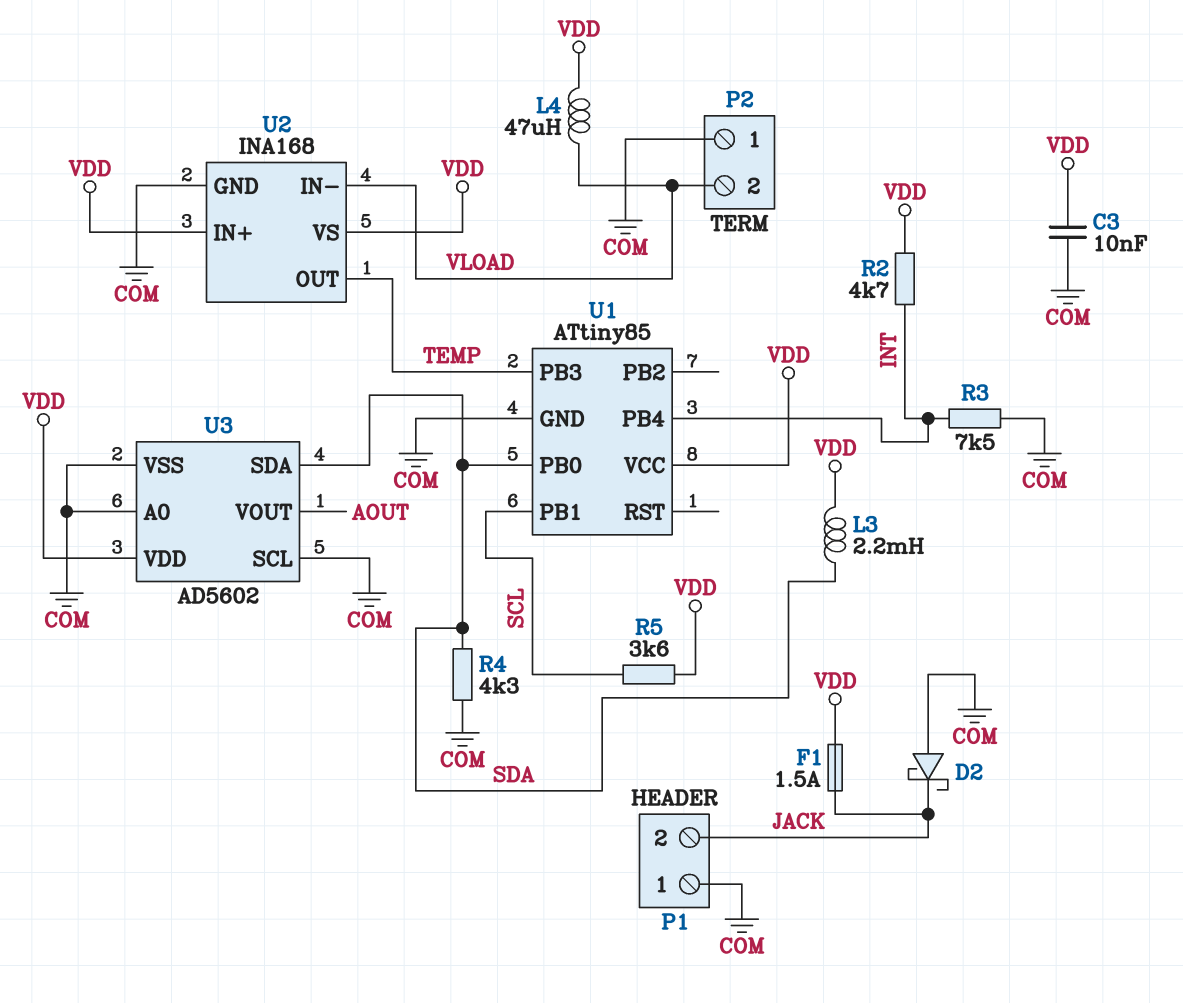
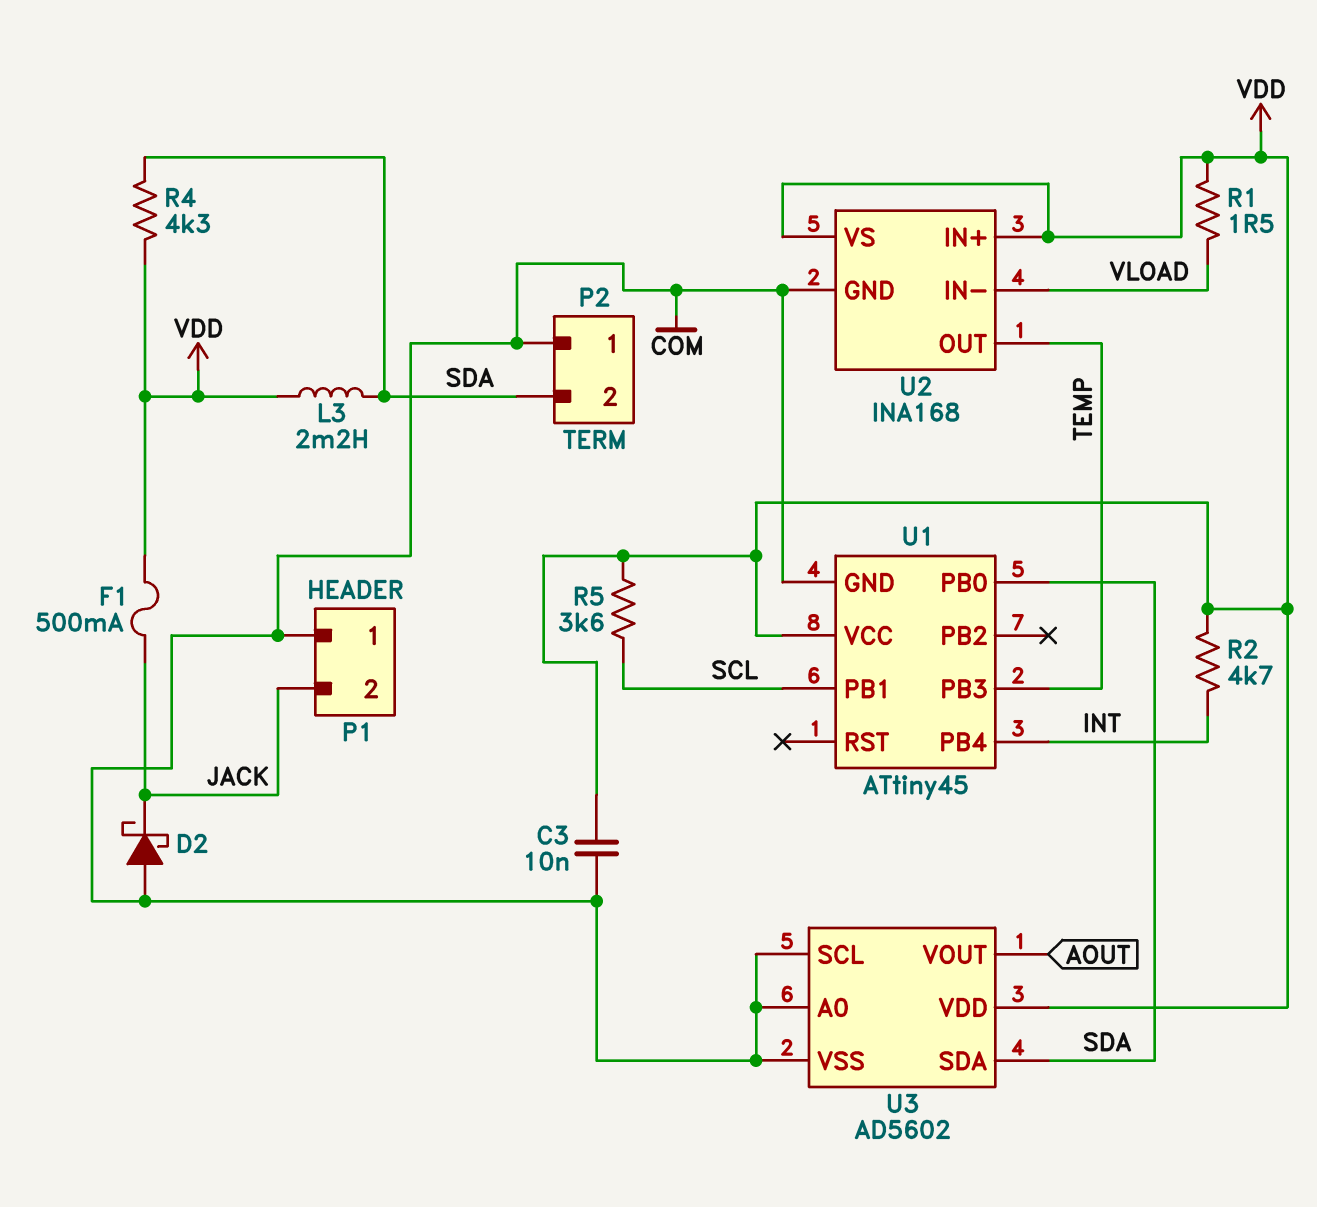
F1: 1.5A (JACK, VDD) -> 500mA (JACK, VDD)
L4: 47uH (VDD, VLOAD) -> none
P2 pin 2: VLOAD -> SDA
R1: none -> 1.5 (VDD, VLOAD)
R3: 7.5k (COM, INT) -> none
R4: 4.3k (COM, SDA) -> 4.3k (SDA, VDD)
U1: ATtiny85 -> ATtiny45

